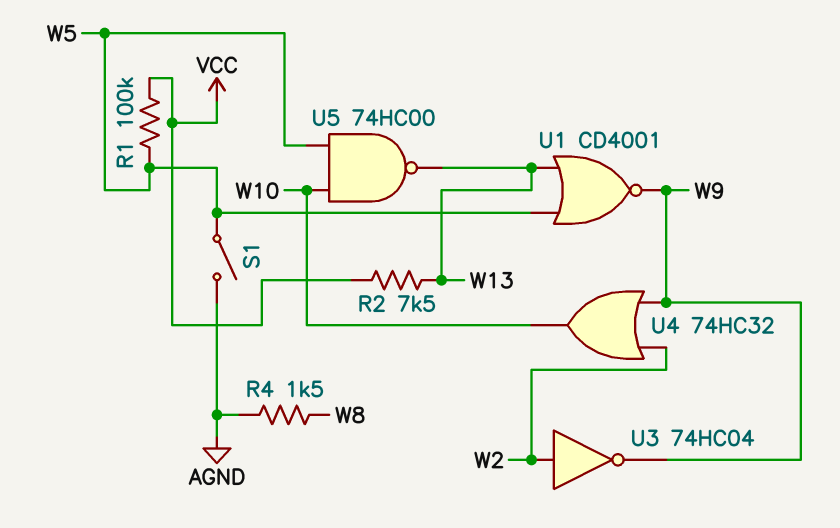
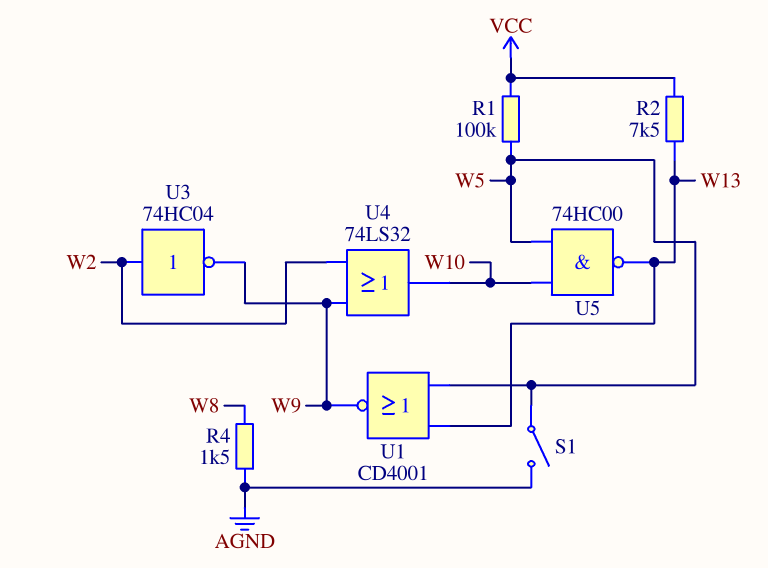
U4: OR 74HC32 (in W2, in W9, out W10) -> OR 74LS32 (in W2, in W9, out W10)

